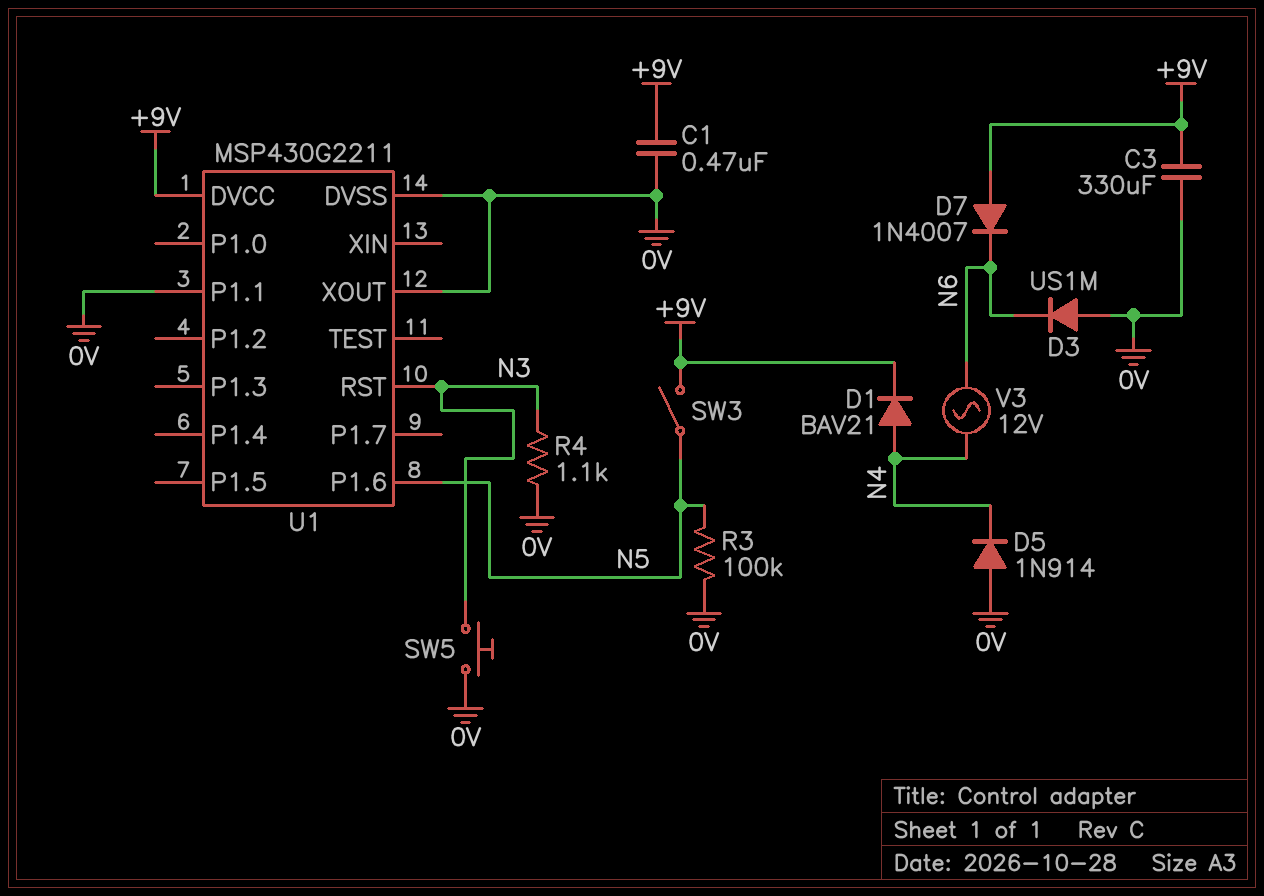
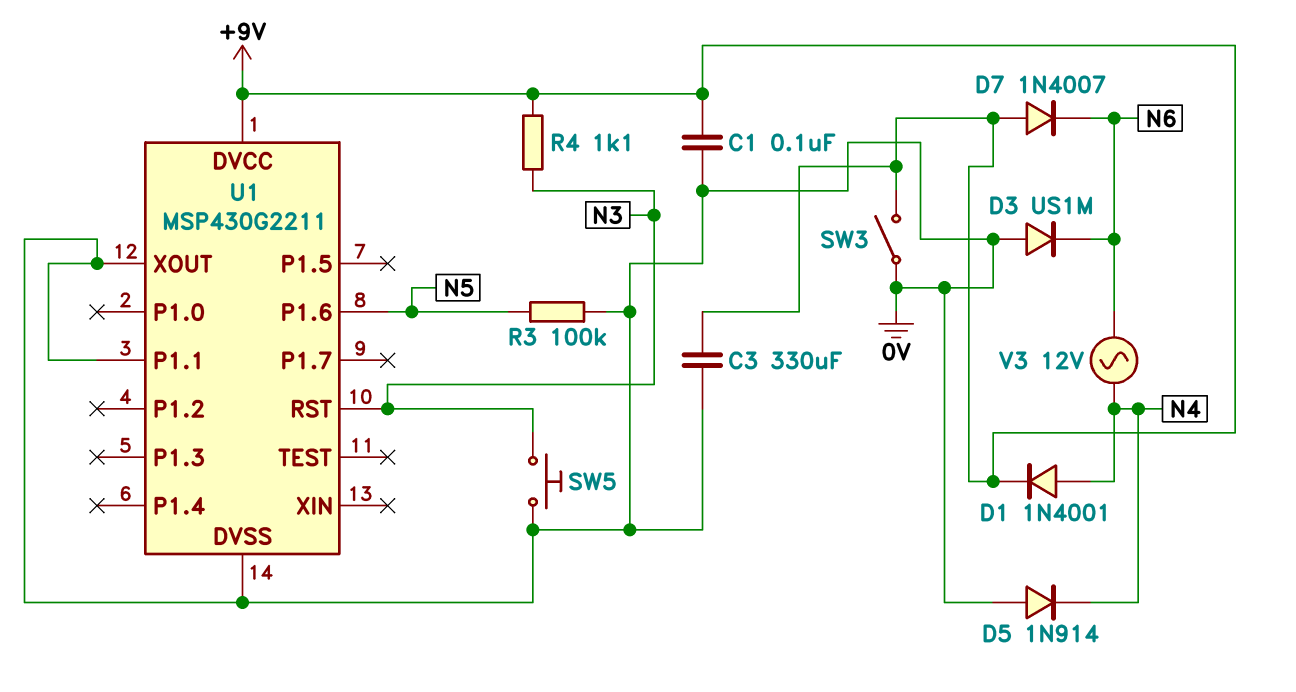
C1: 470nF (+9V, 0V) -> 100nF (+9V, 0V)
D1: diode BAV21 (A N4, K +9V) -> diode 1N4001 (A N4, K +9V)
R4: 1.1k (0V, N3) -> 1.1k (+9V, N3)
SW3: switch (+9V, N5) -> switch (+9V, 0V)

